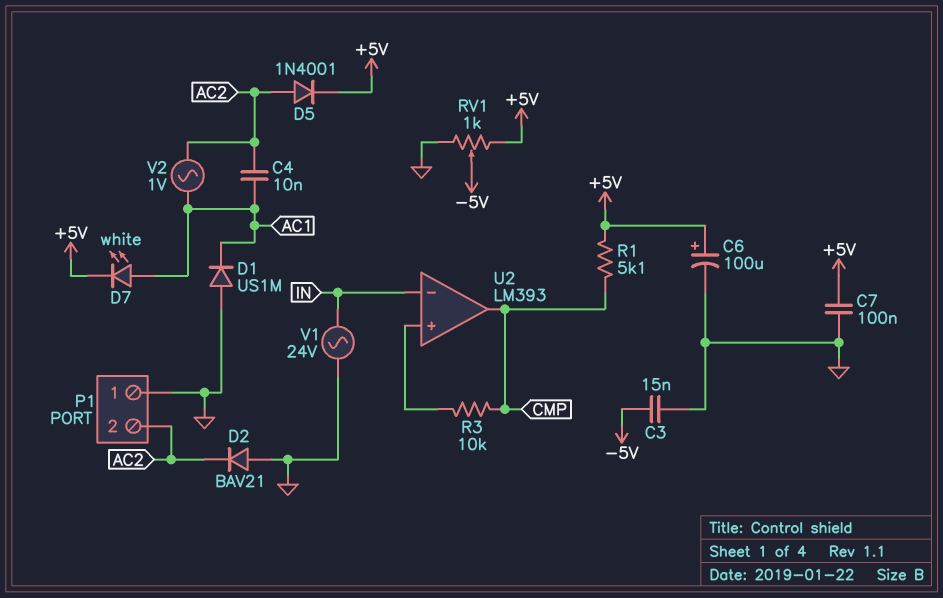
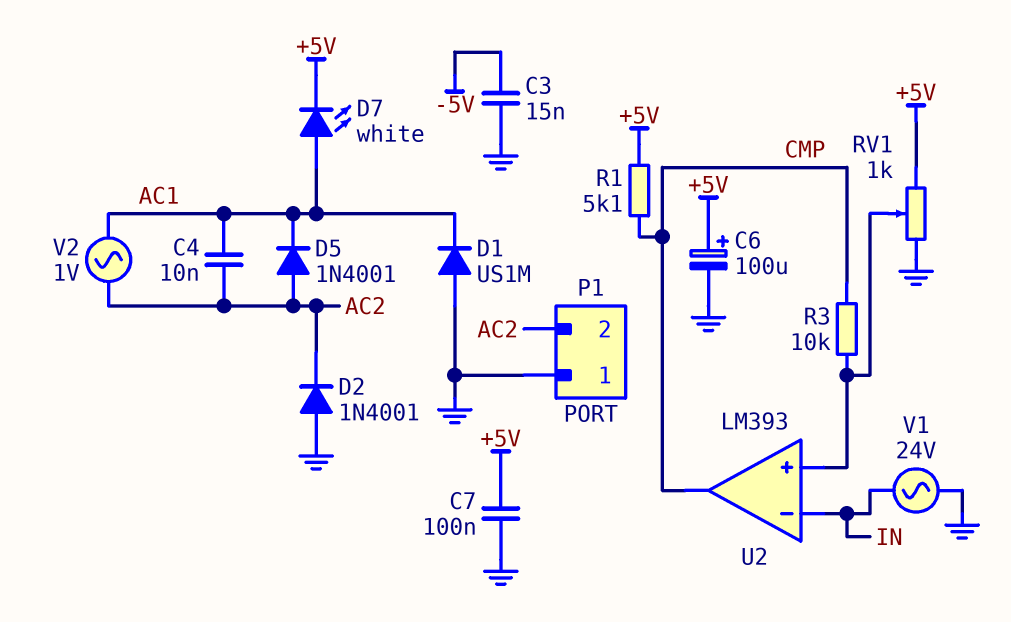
D2: diode BAV21 (A GND, K AC2) -> diode 1N4001 (A GND, K AC2)
D5: diode 1N4001 (A AC2, K +5V) -> diode 1N4001 (A AC2, K AC1)
RV1: 1k (+5V, GND, wiper -5V) -> 1k (+5V, GND, wiper U2/in+)

